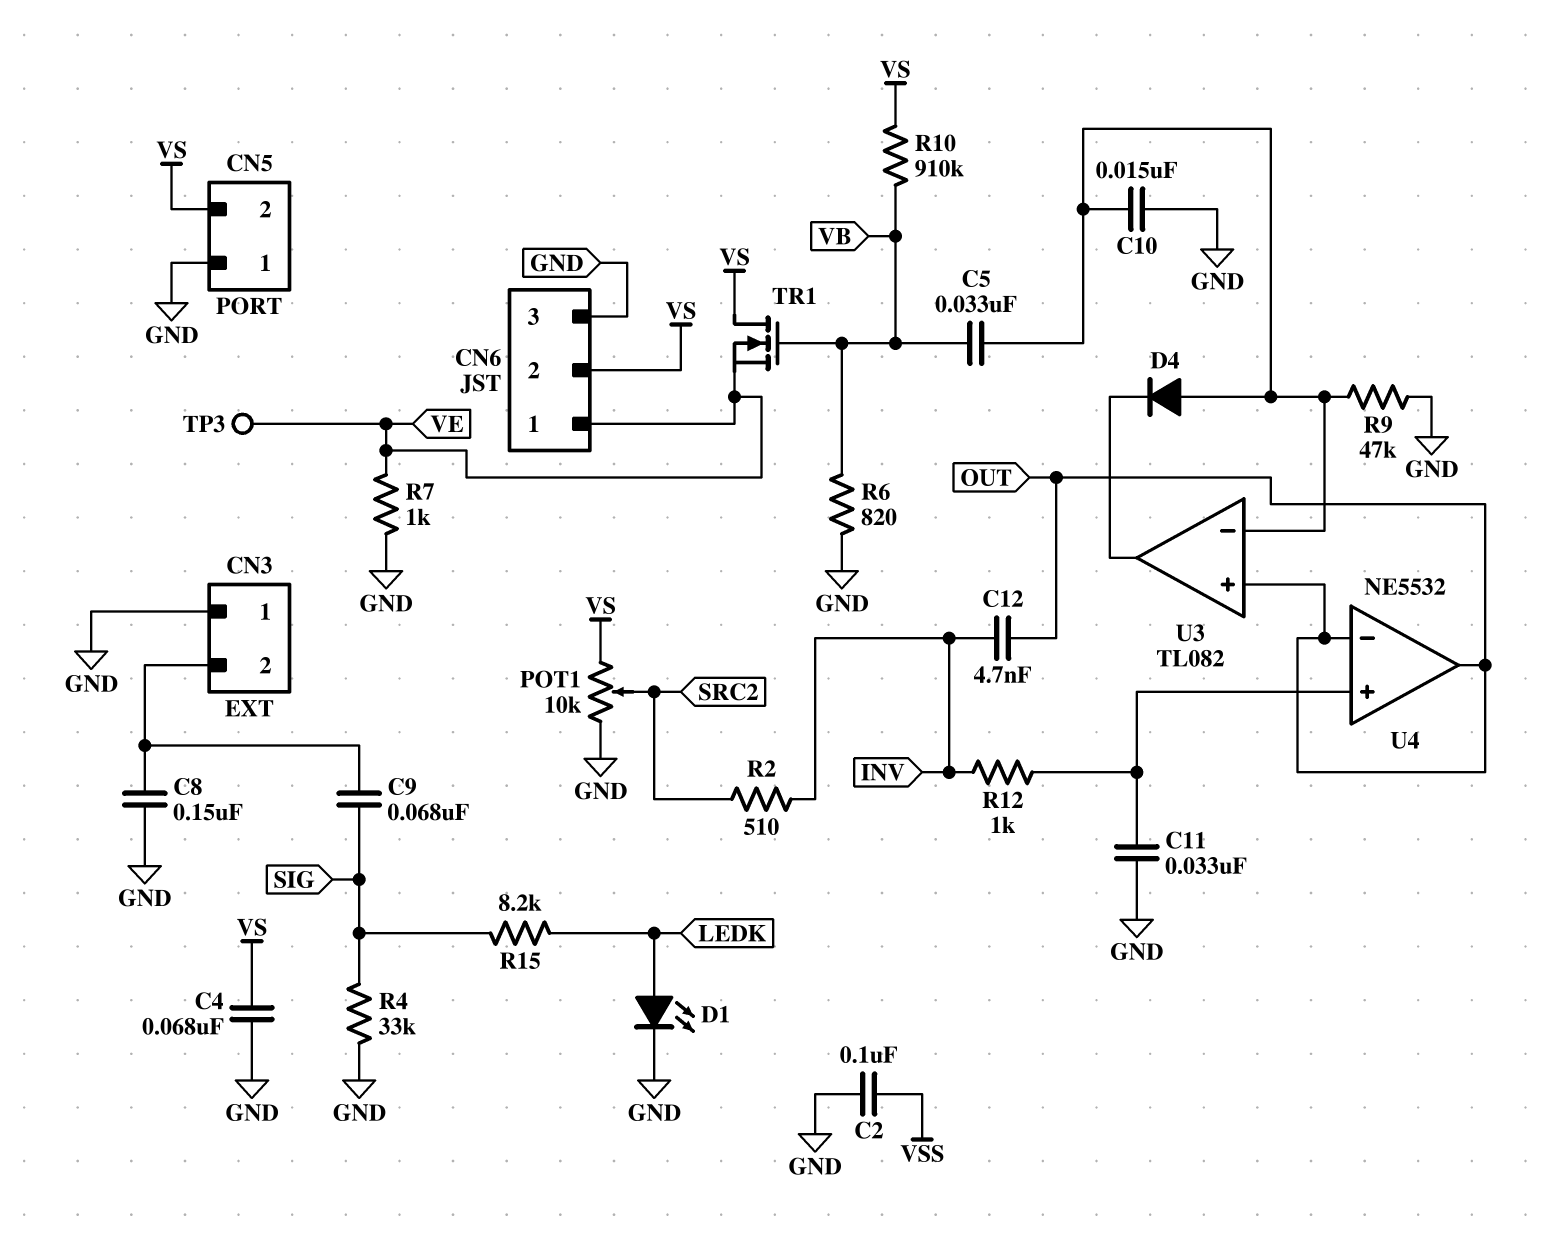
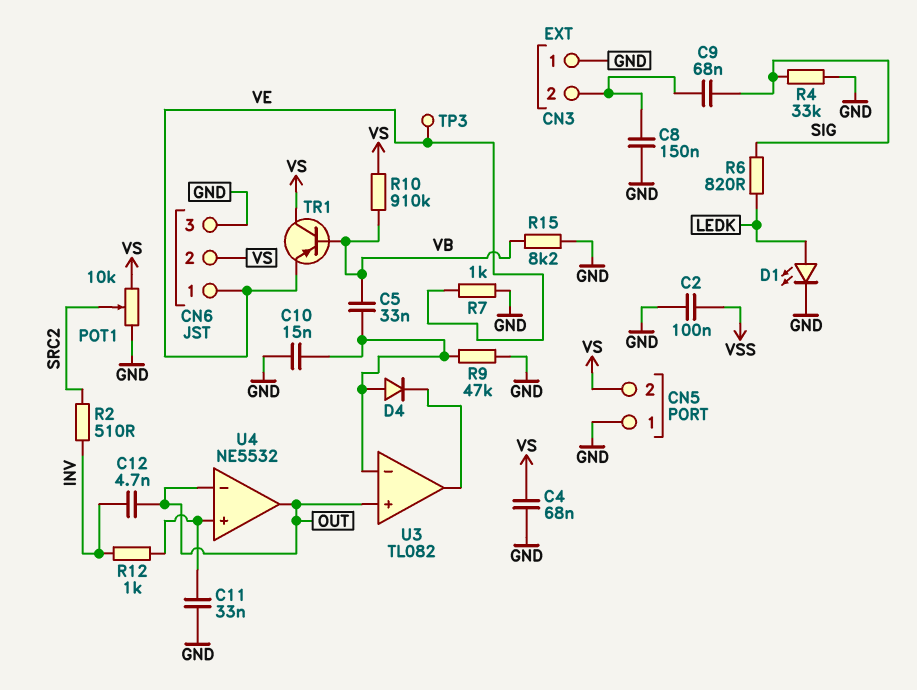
R6: 820 (GND, VB) -> 820 (LEDK, SIG)
R15: 8.2k (LEDK, SIG) -> 8.2k (GND, VB)
TR1: NMOS (G VB, D VS, S VE) -> PNP (B VB, C VS, E VE)

